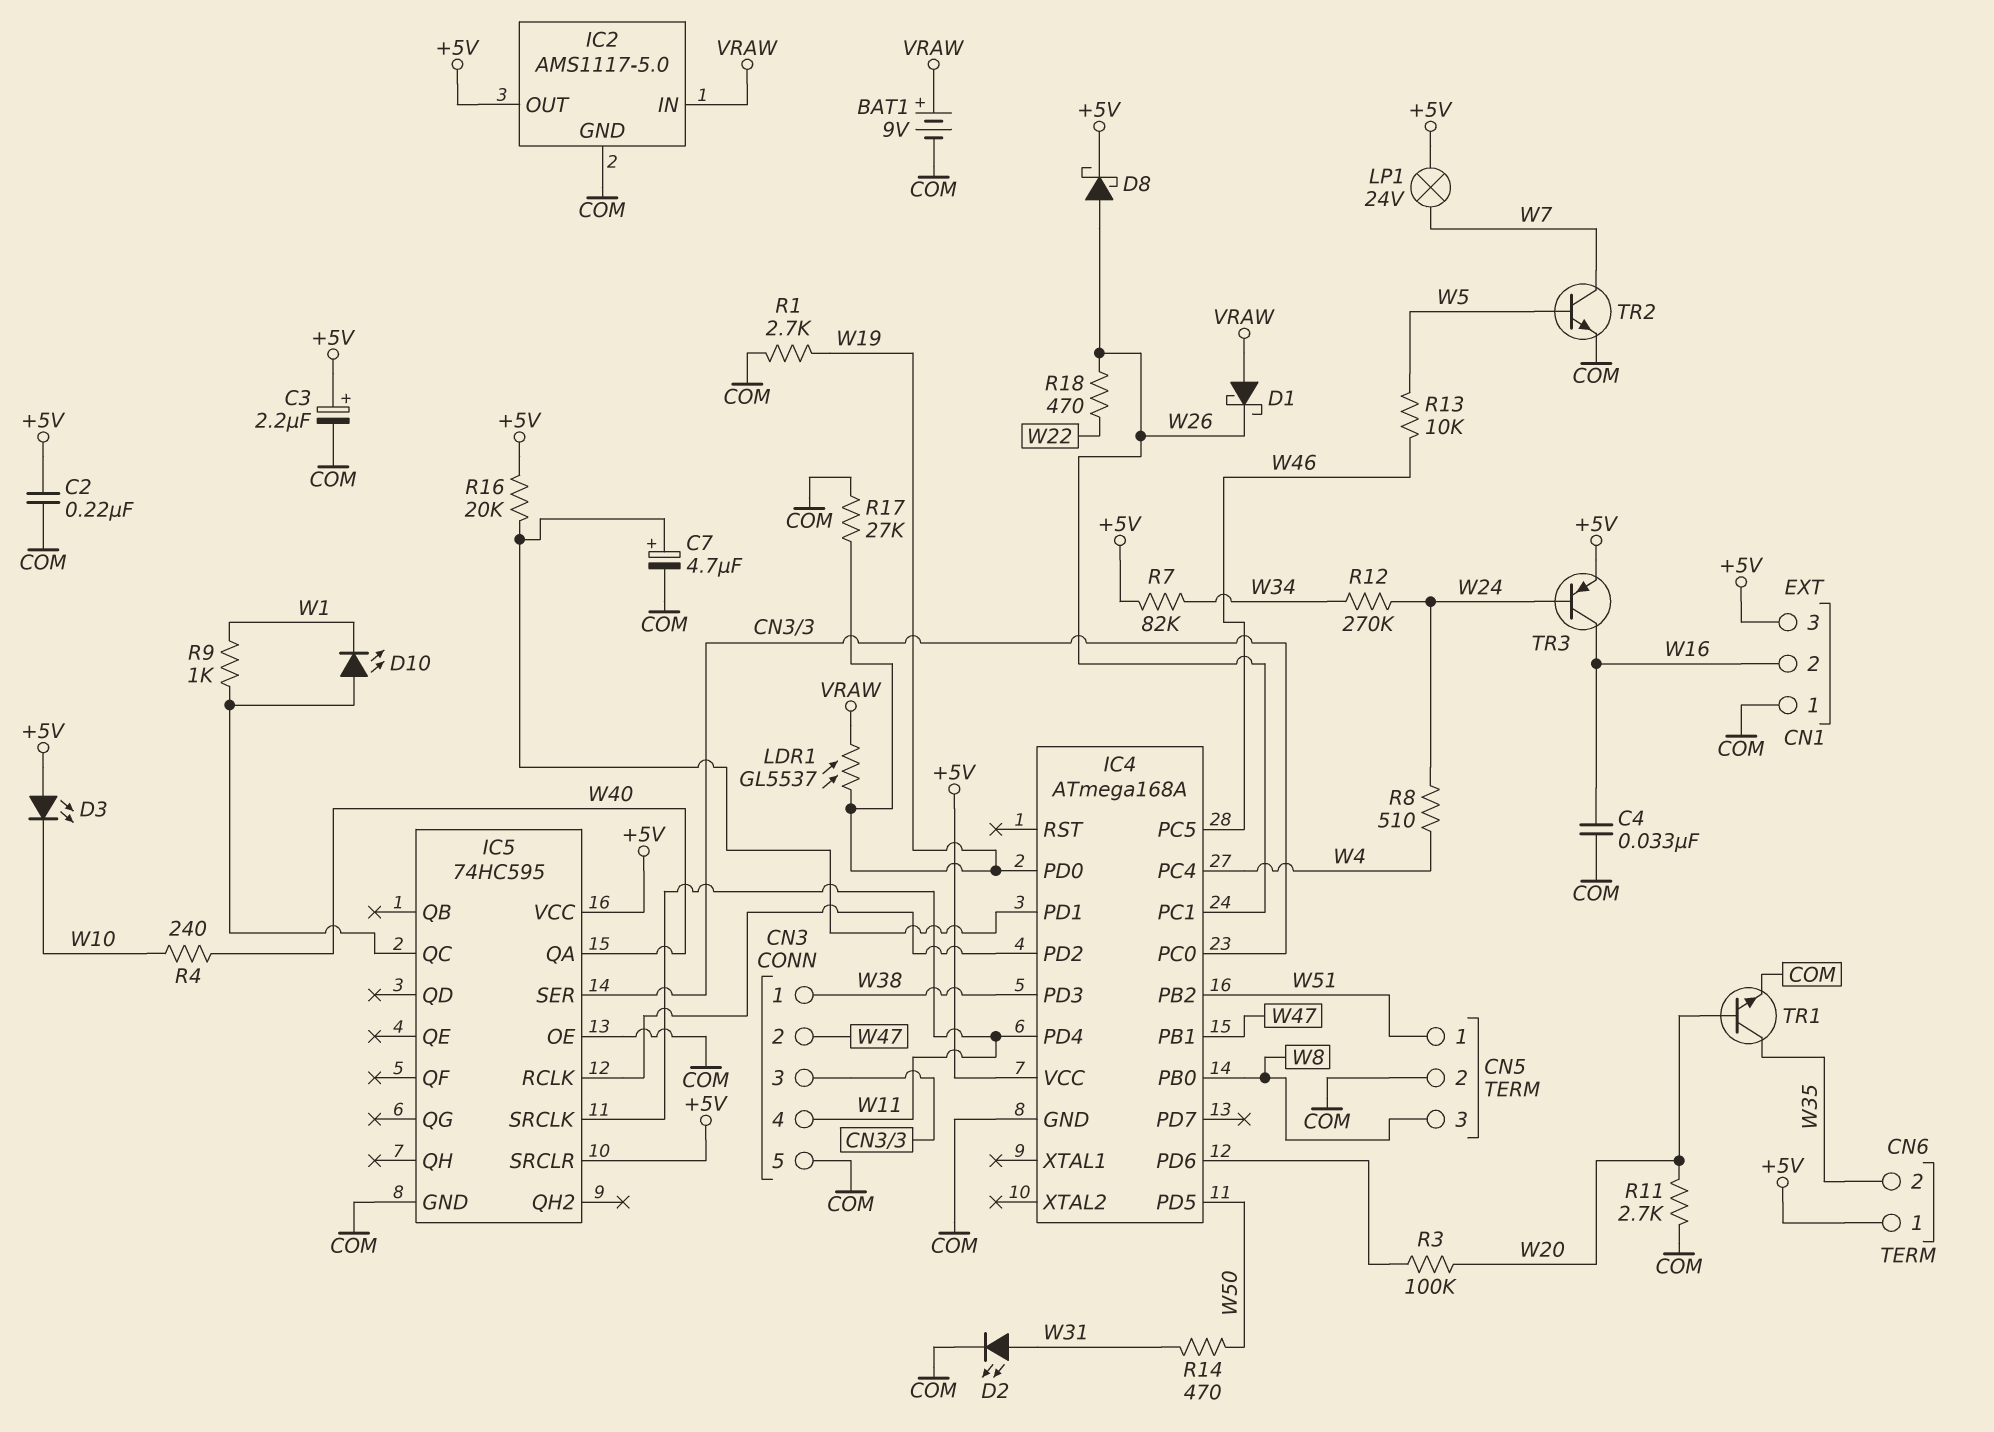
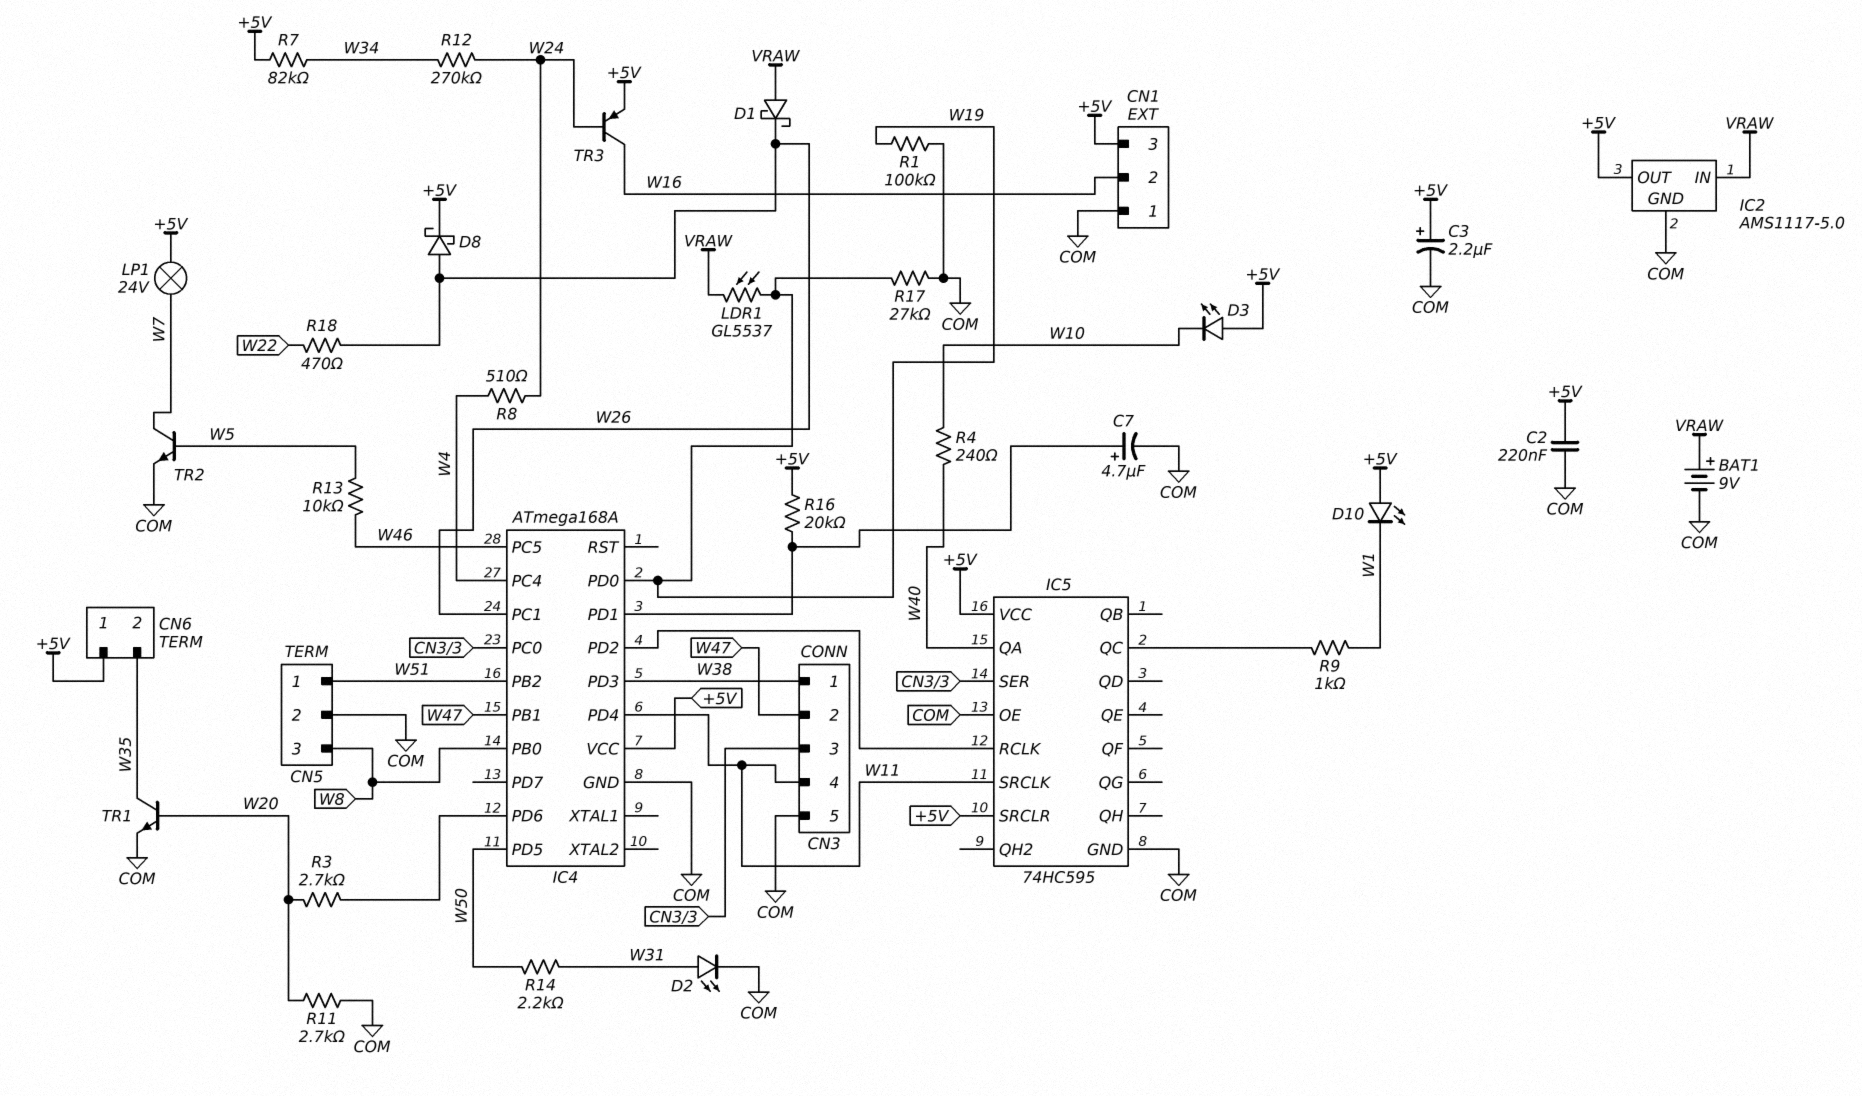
C4: 33nF (COM, W16) -> none
D10: LED (A IC5/QC, K W1) -> LED (A +5V, K W1)
R1: 2.7k (COM, W19) -> 100k (COM, W19)
R3: 100k (IC4/PD6, W20) -> 2.7k (IC4/PD6, W20)
R14: 470 (W31, W50) -> 2.2k (W31, W50)

